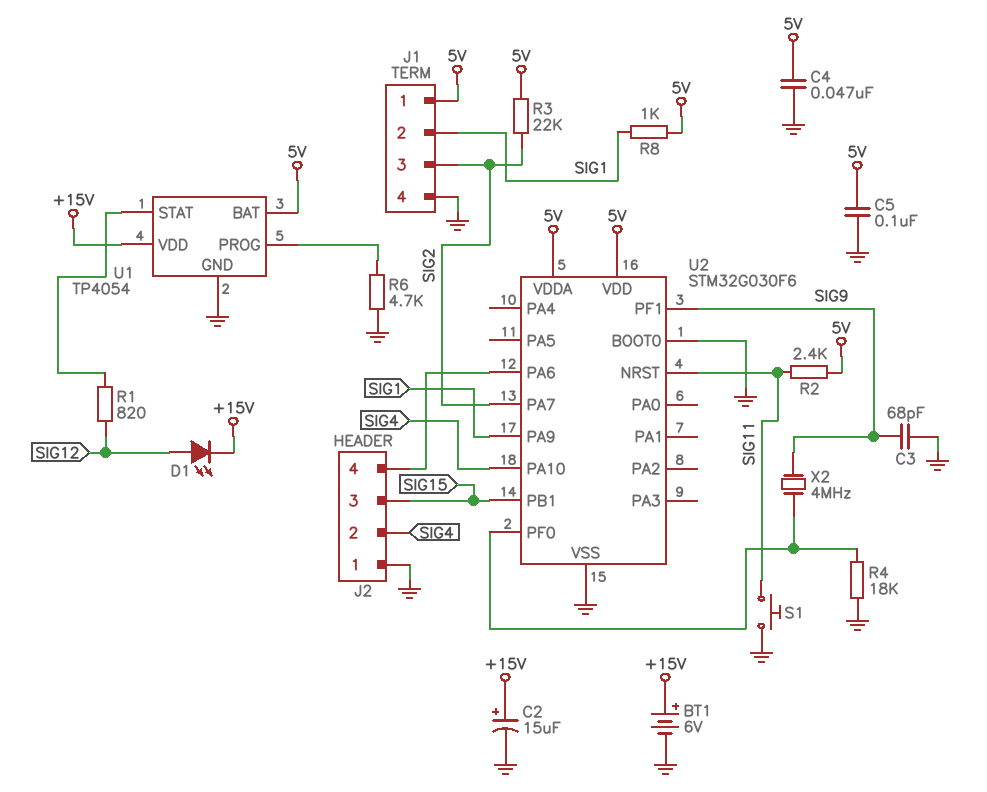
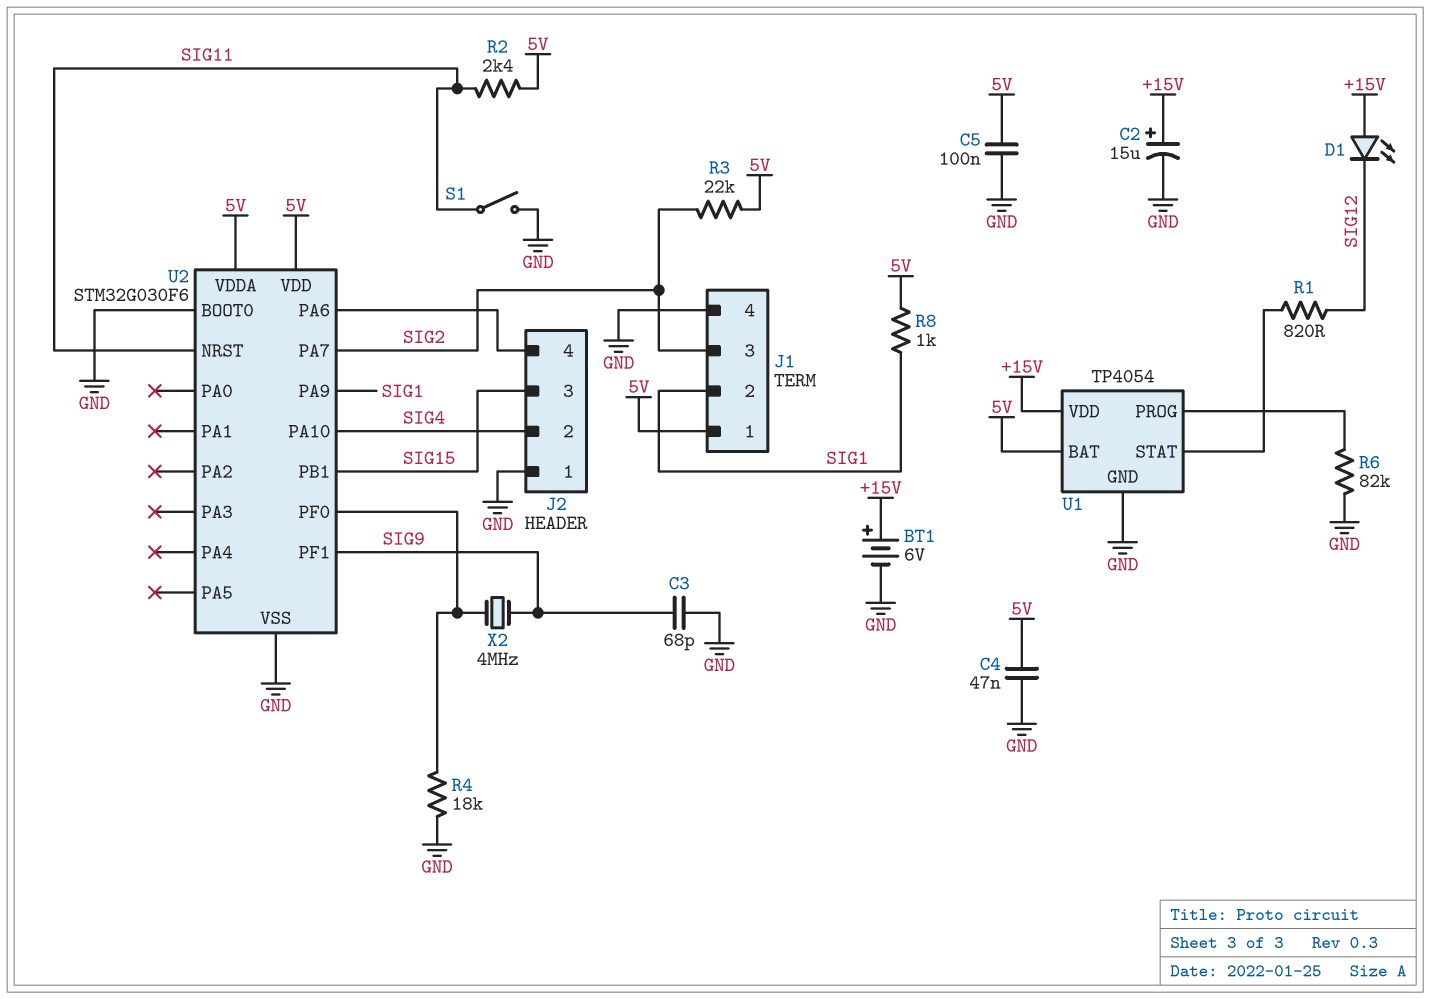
D1: LED (A SIG12, K +15V) -> LED (A +15V, K SIG12)
R6: 4.7k (GND, U1/PROG) -> 82k (GND, U1/PROG)
S1: button (GND, SIG11) -> switch (GND, SIG11)

